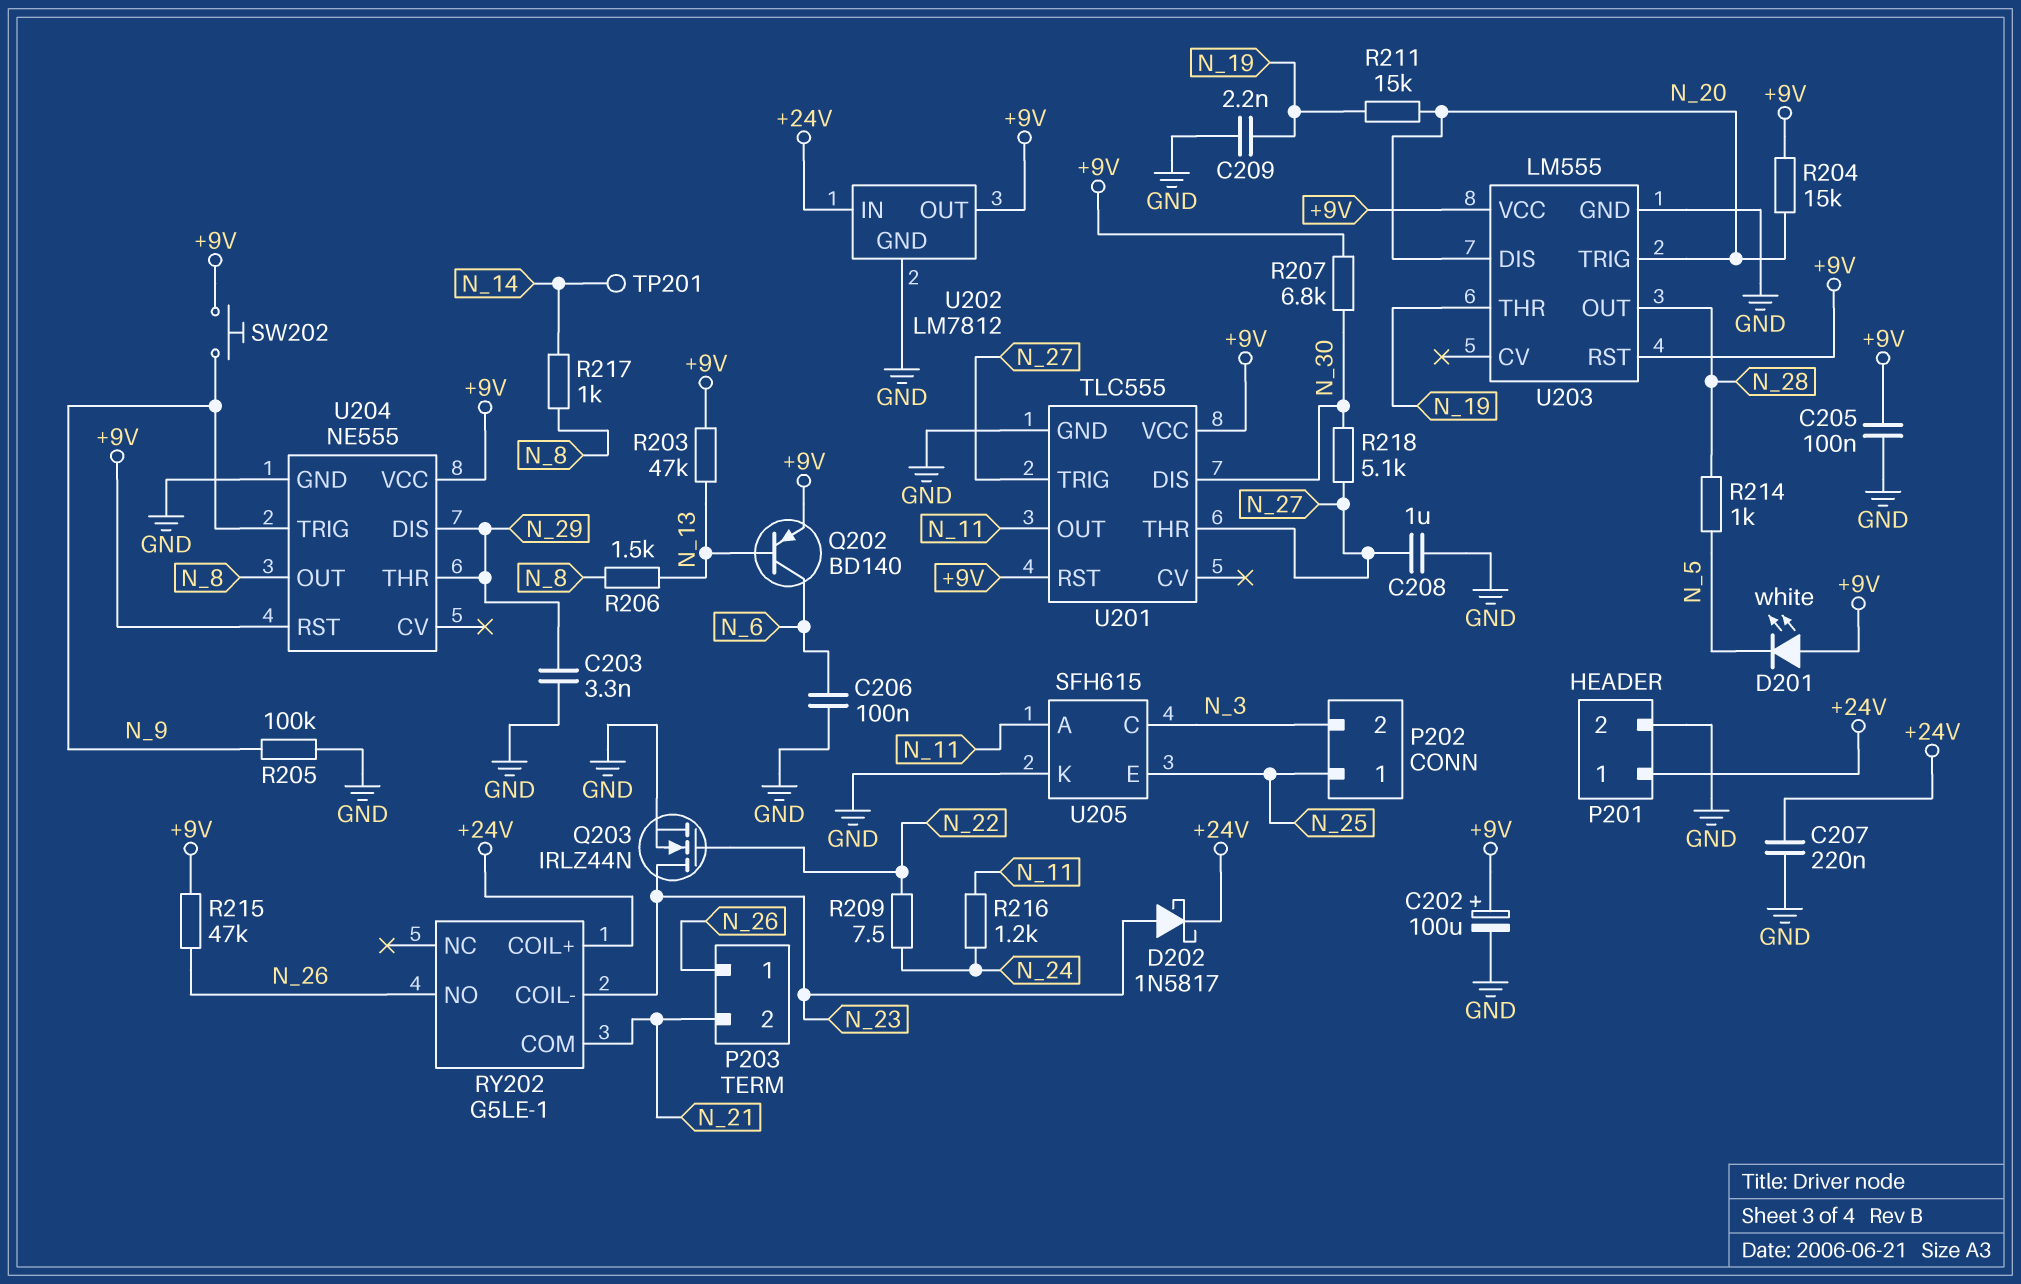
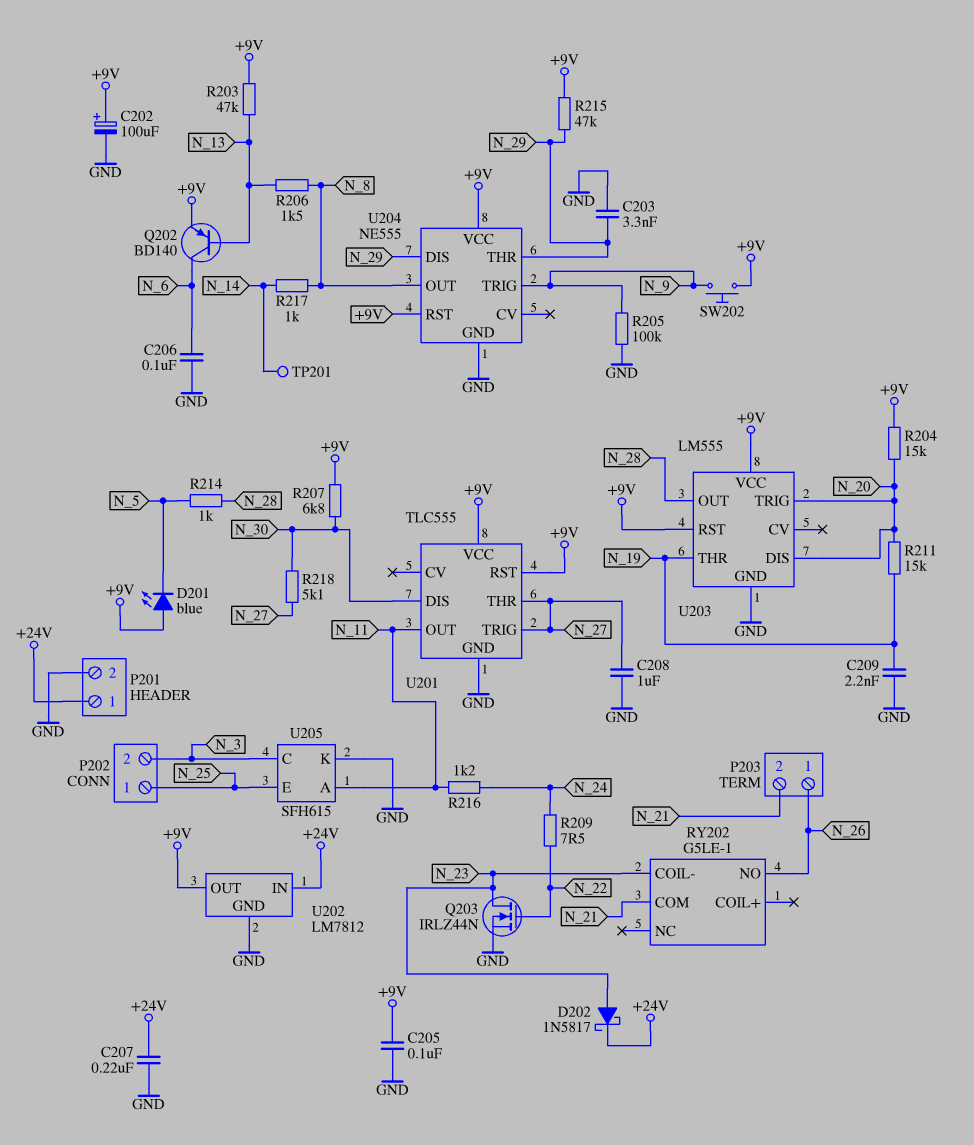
D201: LED white (A +9V, K N_5) -> LED blue (A +9V, K N_5)
R215: 47k (+9V, N_26) -> 47k (+9V, N_29)
RY202 pin COIL+: +24V -> none

